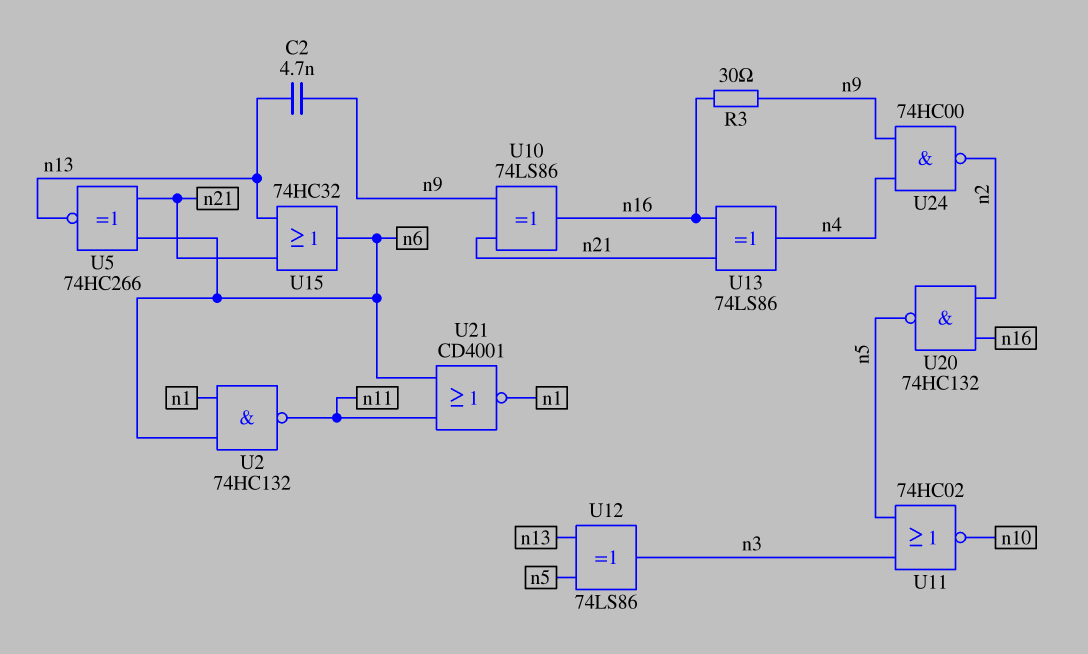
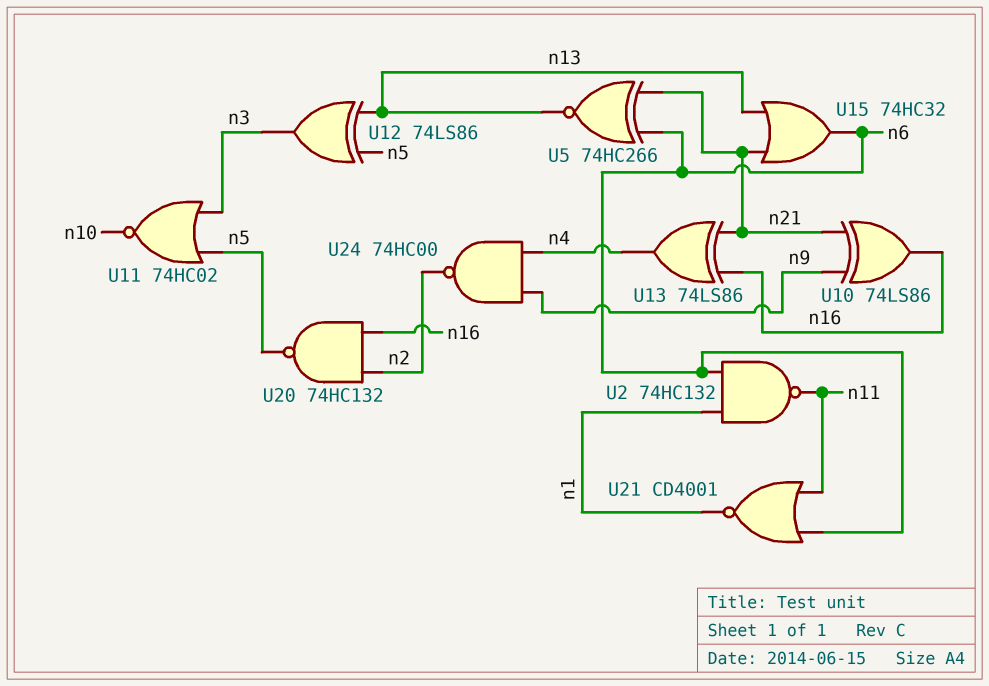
C2: 4.7nF (n9, n13) -> none
R3: 30 (n9, n16) -> none

